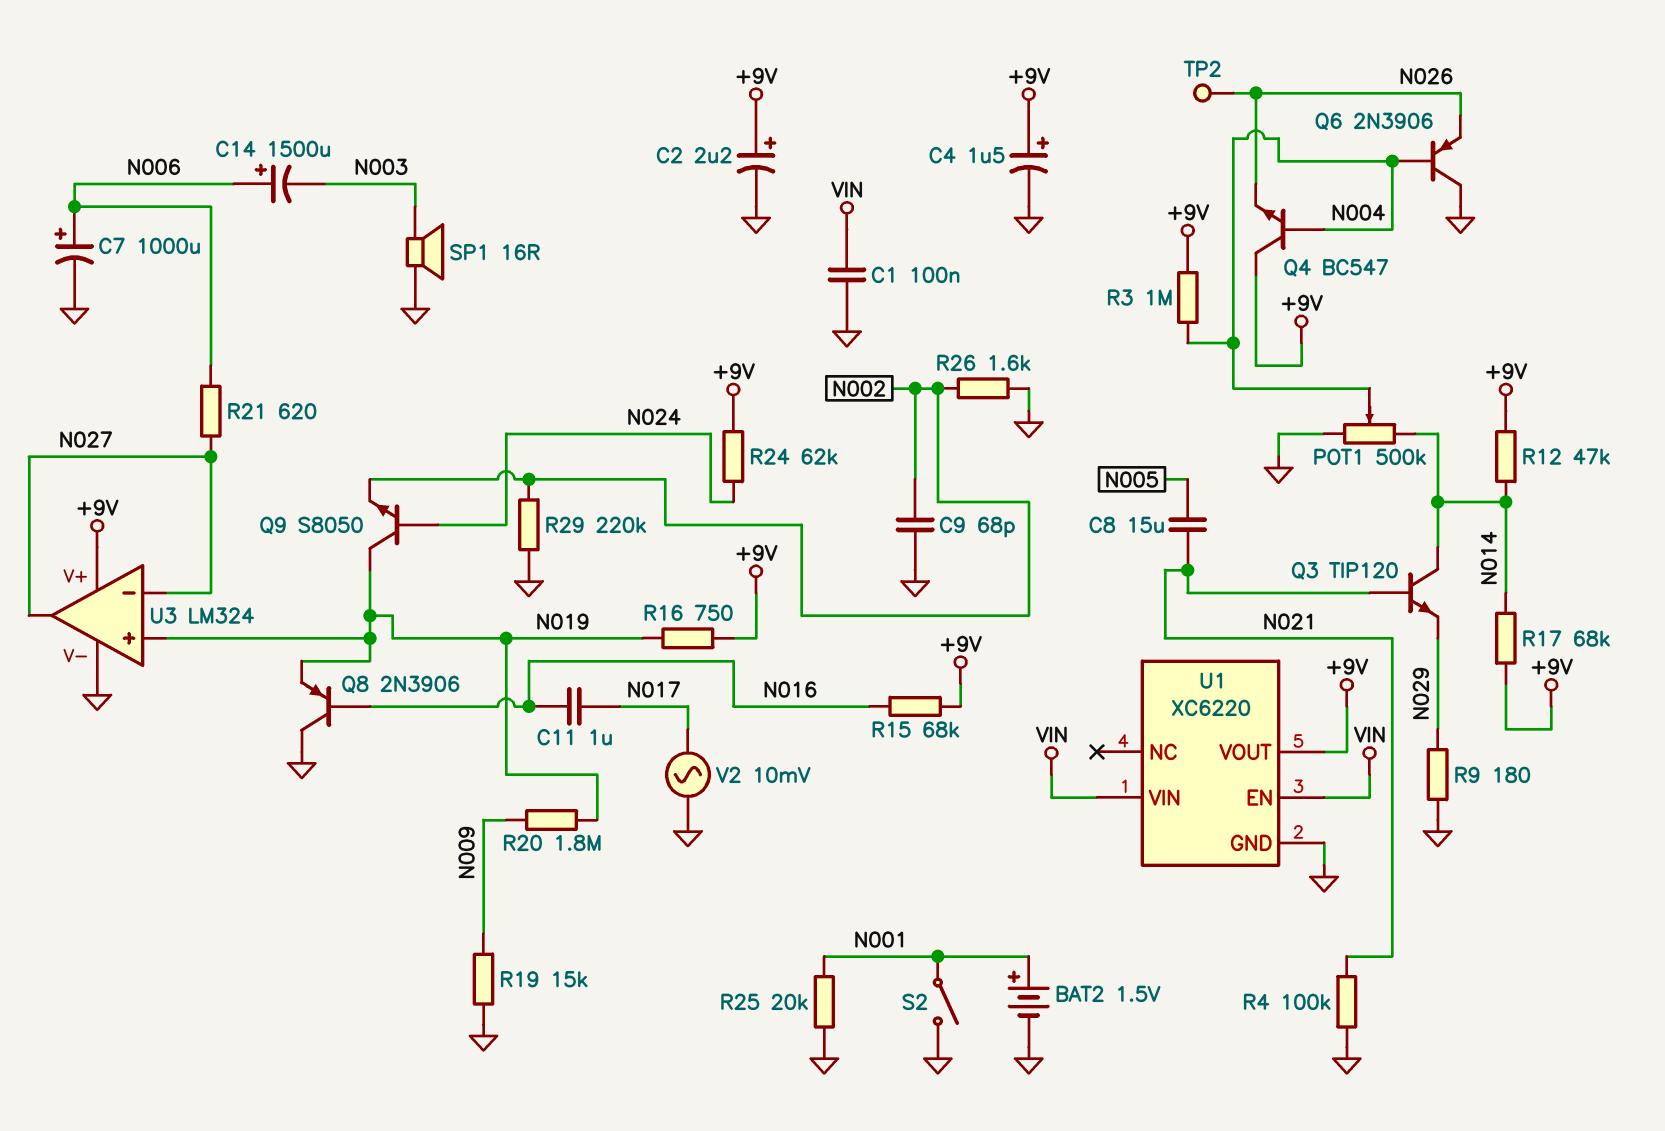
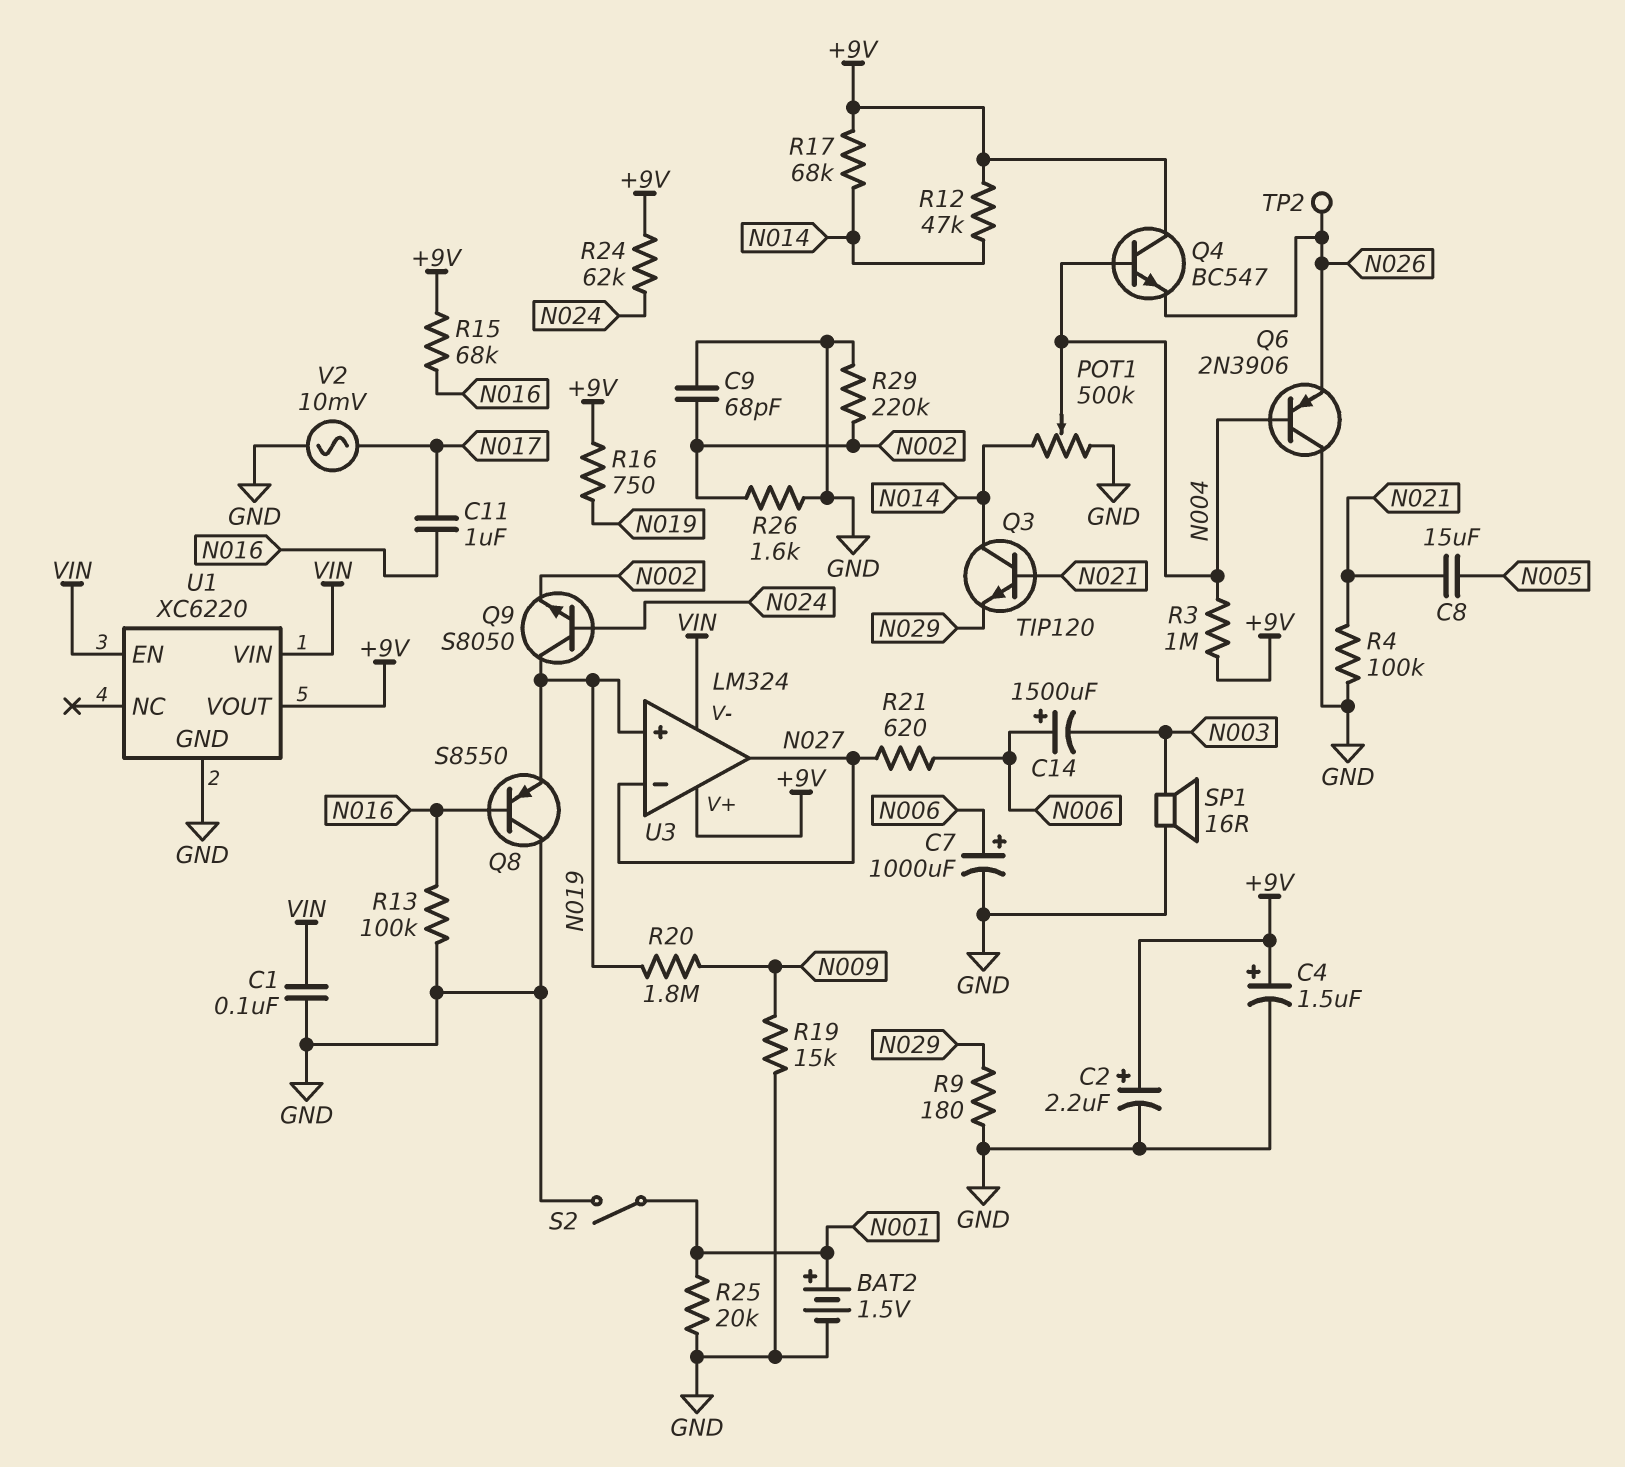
Q8: PNP 2N3906 (B N016, C GND, E N019) -> PNP S8550 (B N016, C GND, E N019)
R13: none -> 100k (GND, N016)
U3 pin V-: GND -> VIN

